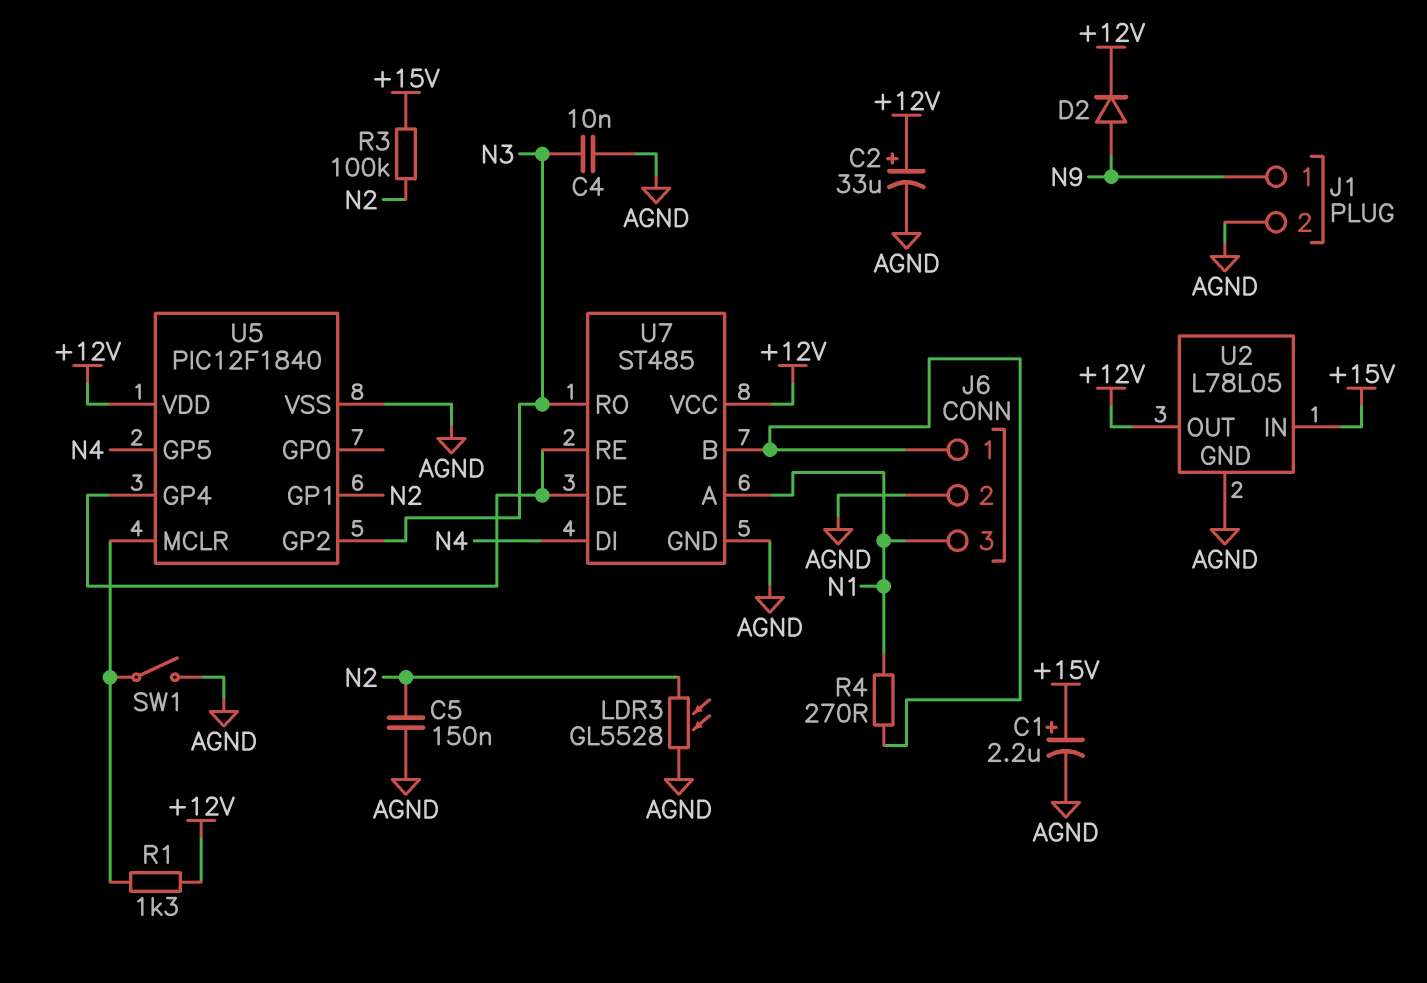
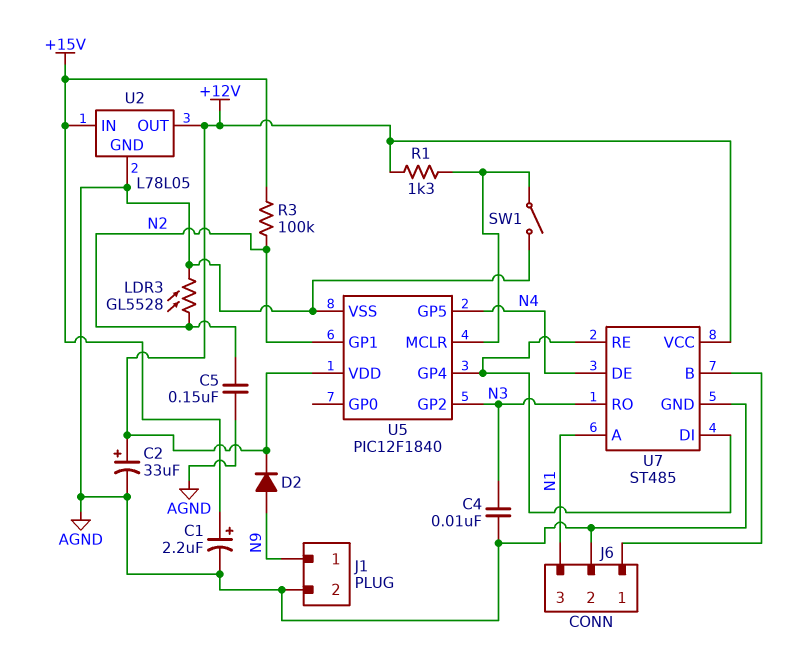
R4: 270 (J6/1, N1) -> none
U7 pin DE: U5/GP4 -> N4
U7 pin DI: N4 -> U5/GP4

